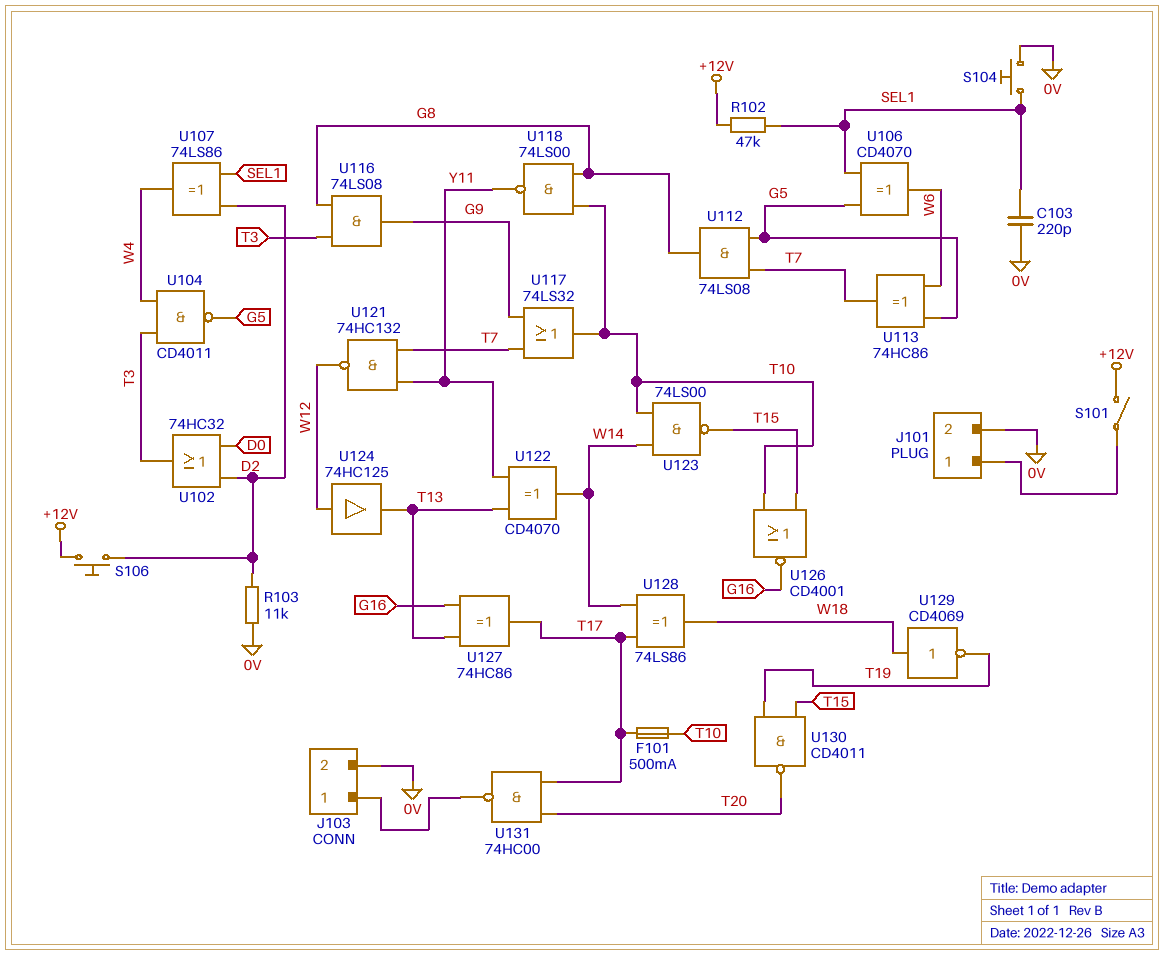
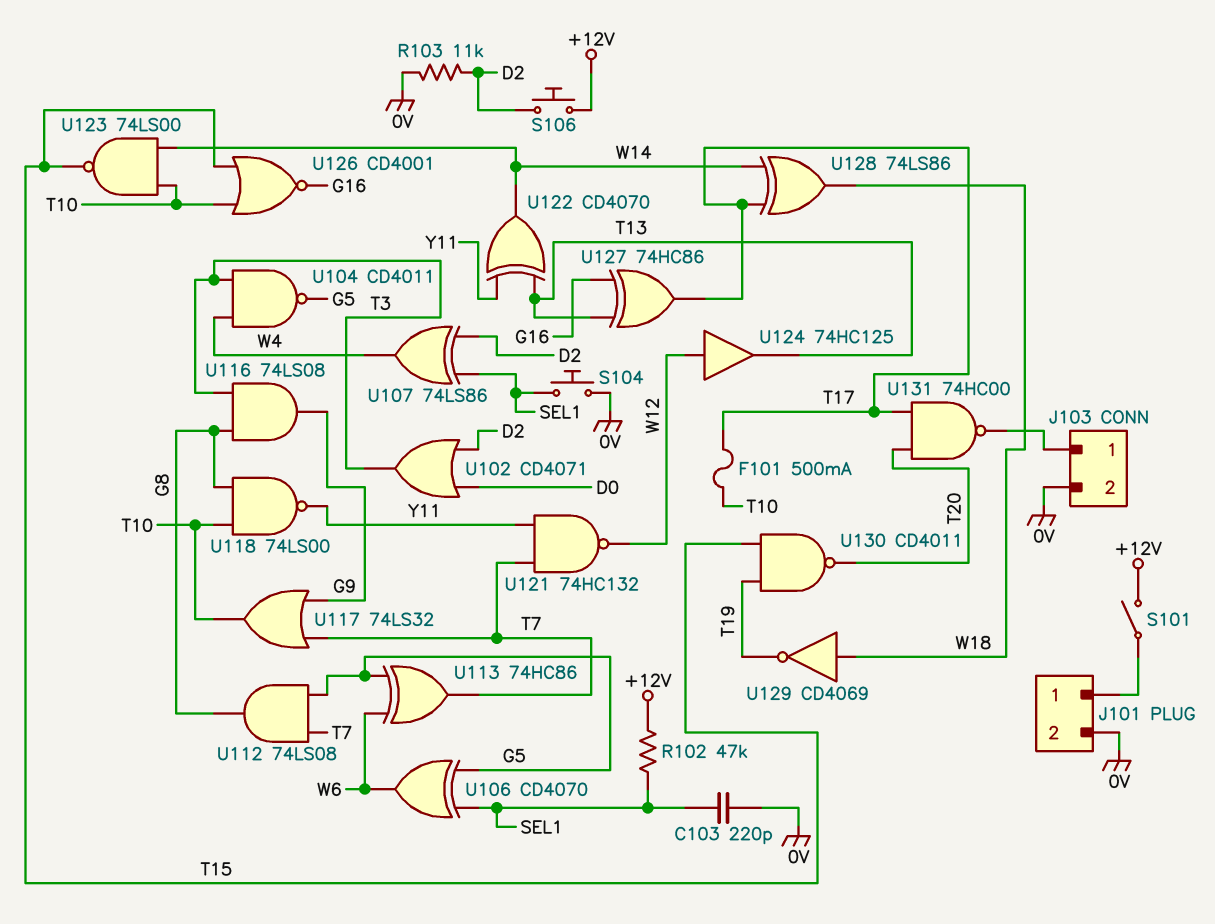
U102: OR 74HC32 (in D0, in D2, out T3) -> OR CD4071 (in D0, in D2, out T3)

